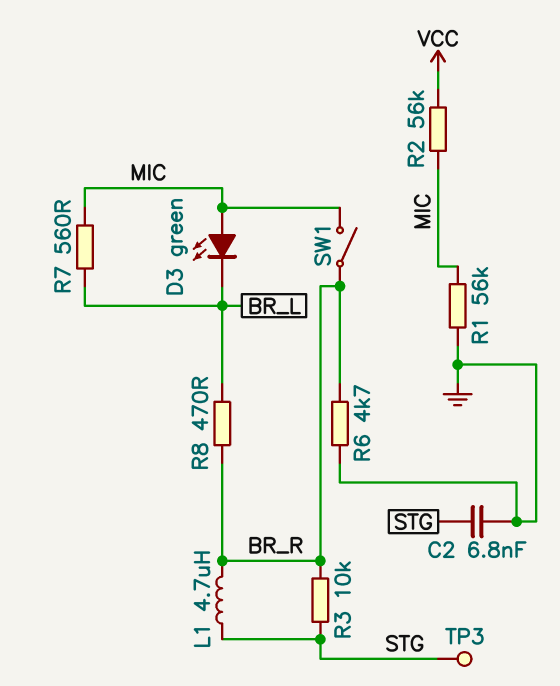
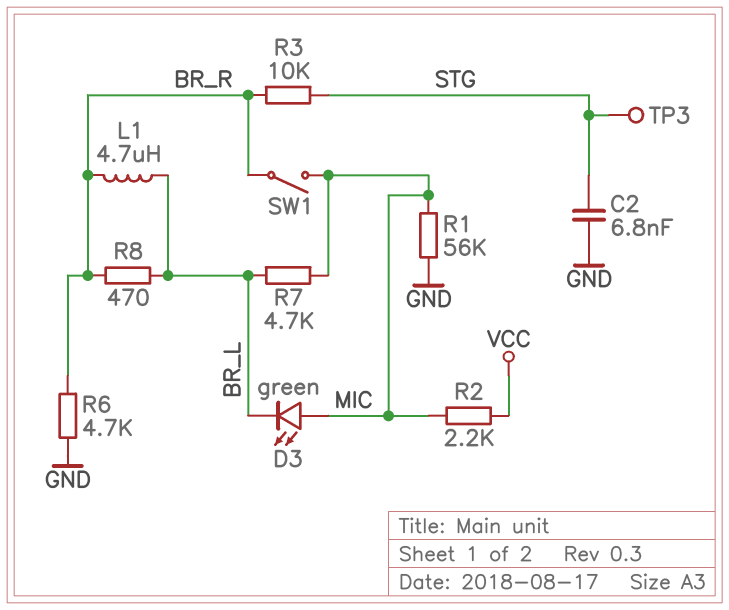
L1: 4.7uH (BR_R, STG) -> 4.7uH (BR_L, BR_R)
R2: 56k (MIC, VCC) -> 2.2k (MIC, VCC)
R7: 560 (BR_L, MIC) -> 4.7k (BR_L, MIC)

